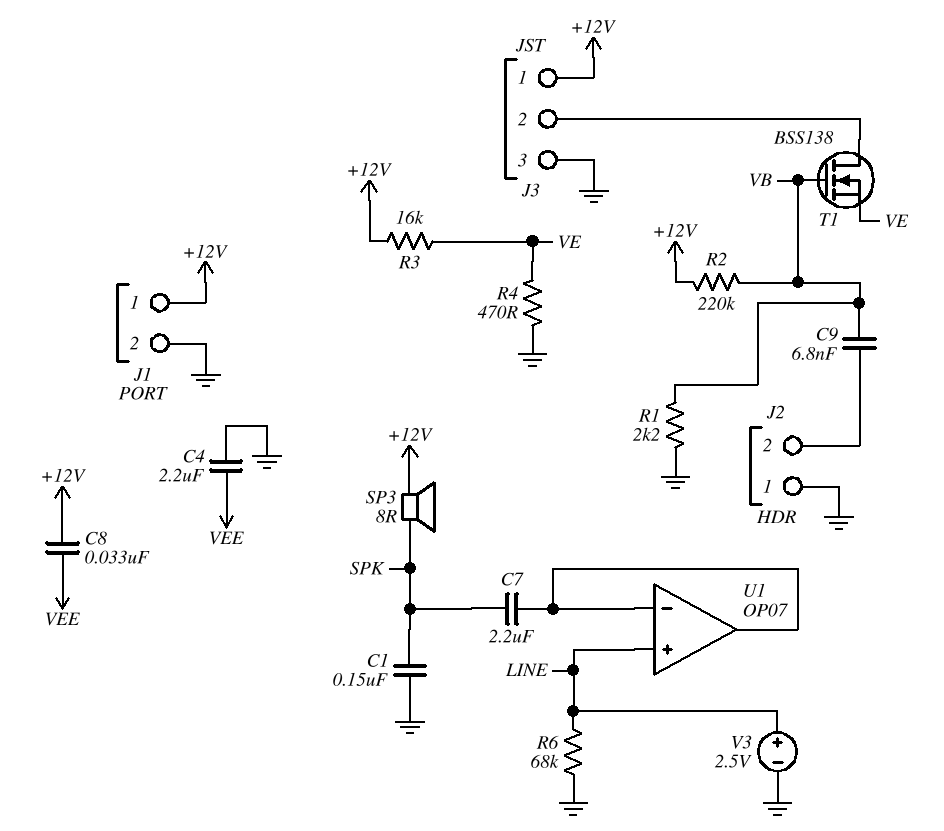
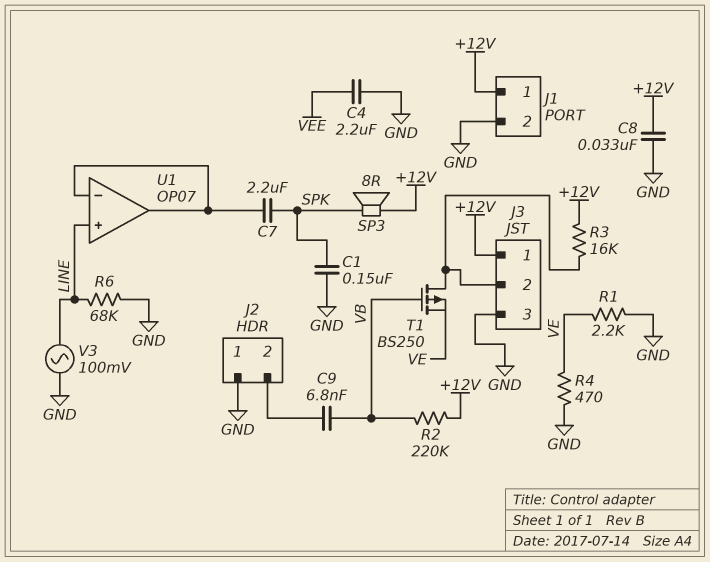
C8: 33nF (+12V, VEE) -> 33nF (+12V, GND)
R1: 2.2k (GND, VB) -> 2.2k (GND, VE)
R3: 16k (+12V, VE) -> 16k (+12V, J3/2)
T1: NMOS BSS138 (G VB, D J3/2, S VE) -> PMOS BS250 (G VB, D J3/2, S VE)
V3: 2.5V (plus LINE, minus GND) -> AC 100mV (GND, LINE)

